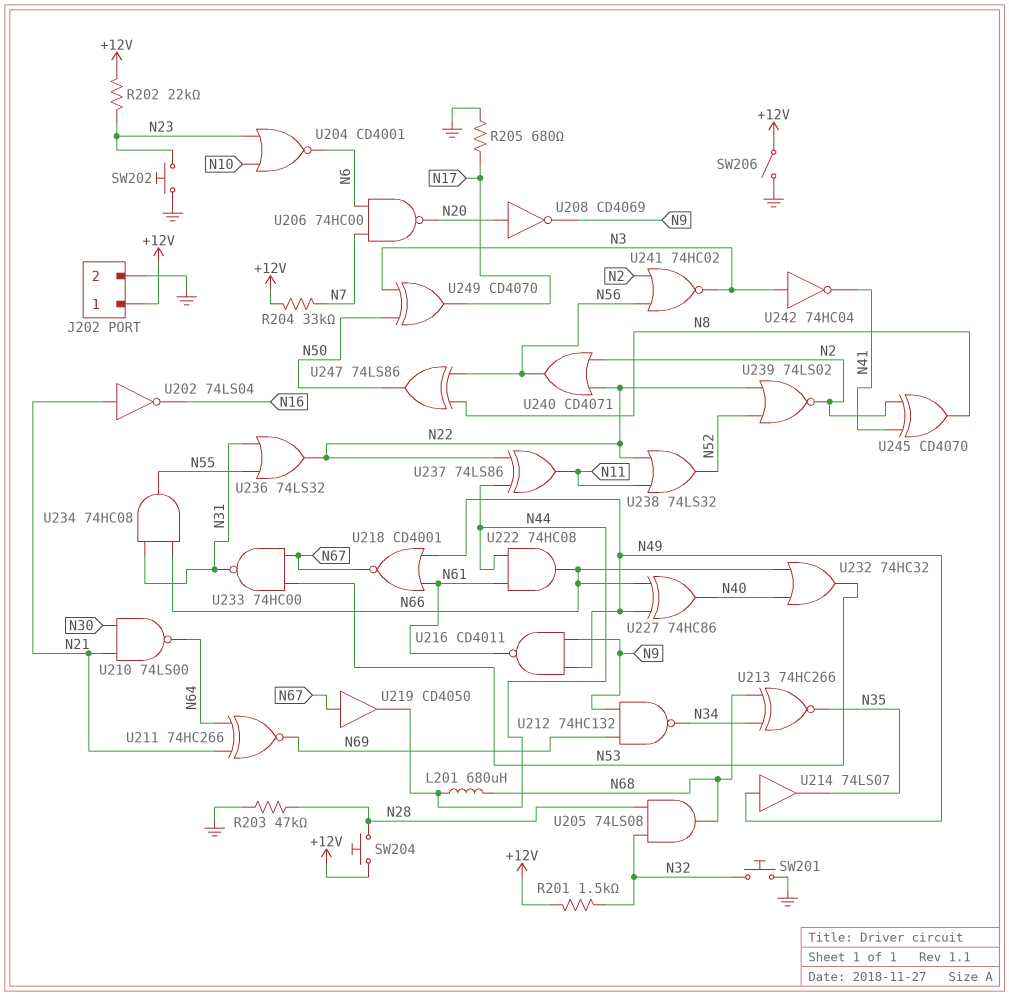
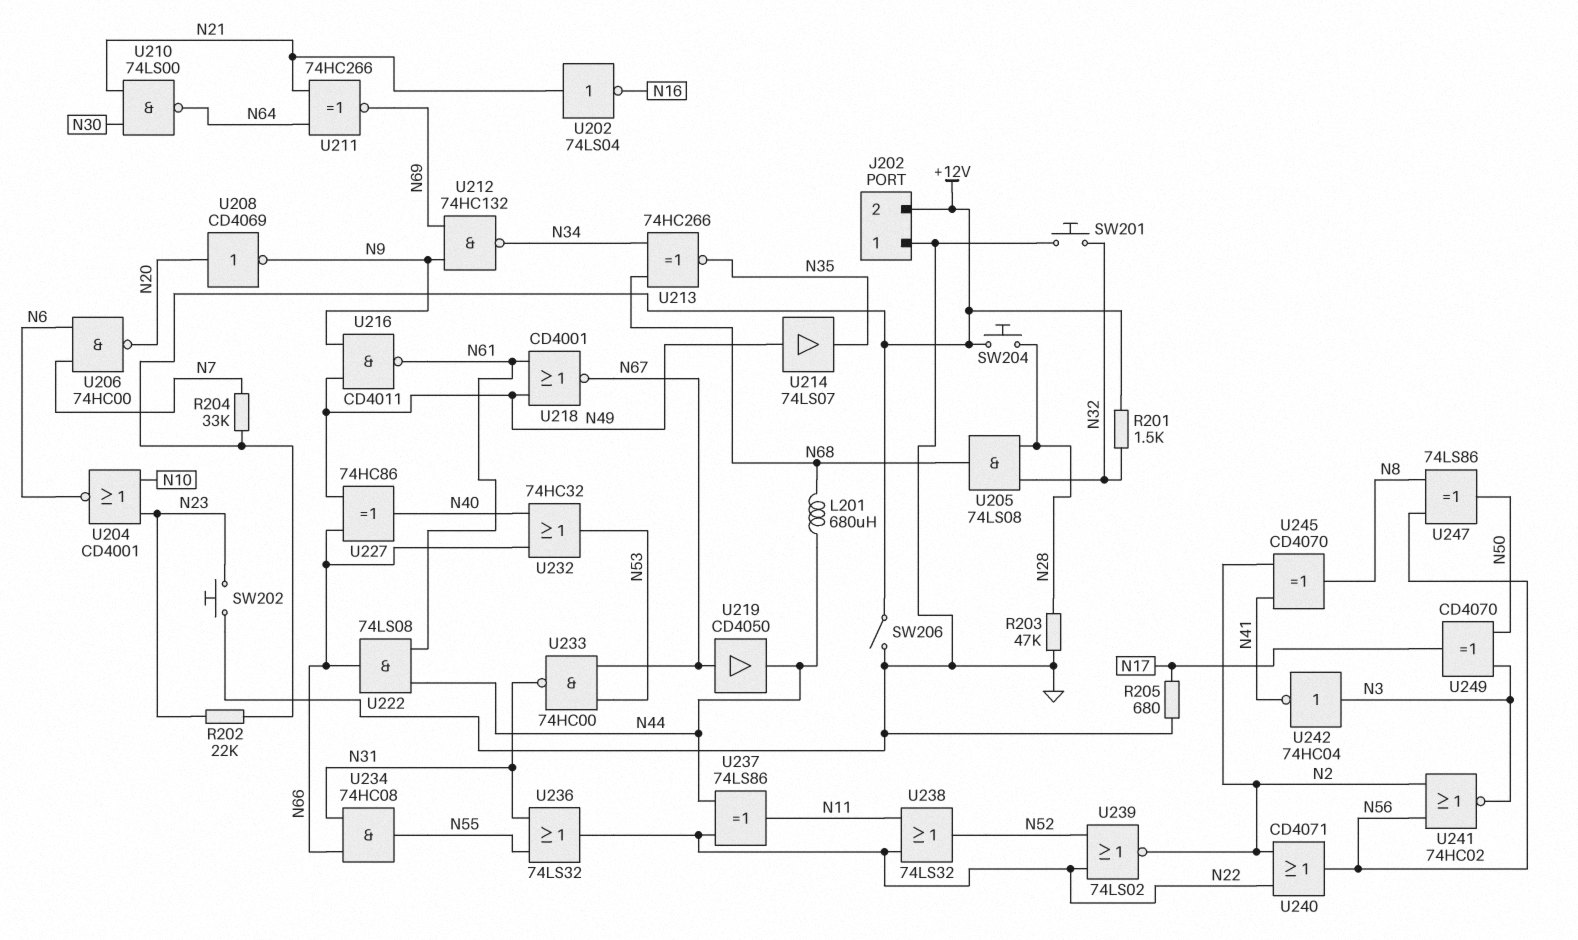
J202 pin 1: +12V -> GND
J202 pin 2: GND -> +12V
U222: AND 74HC08 (in N44, in N61, out N66) -> AND 74LS08 (in N44, in N61, out N66)

